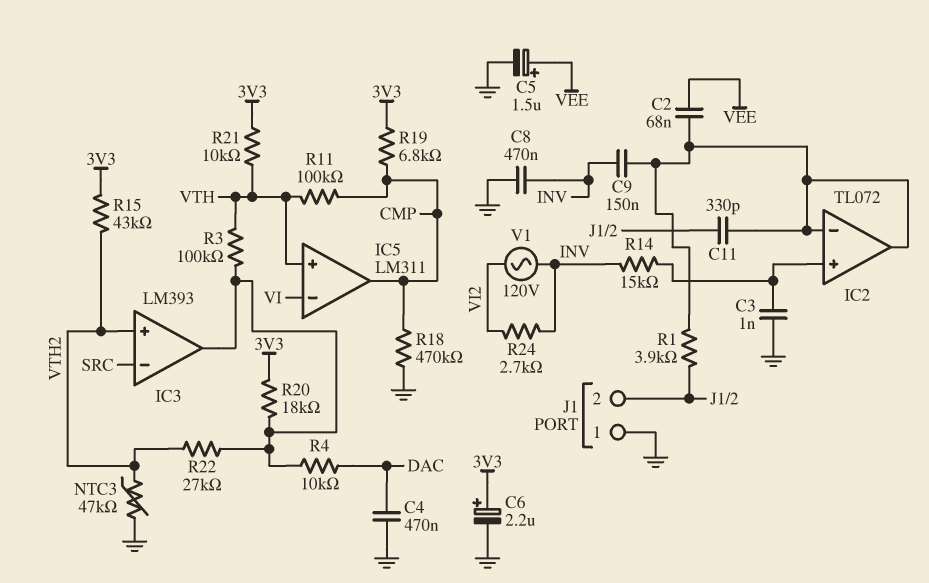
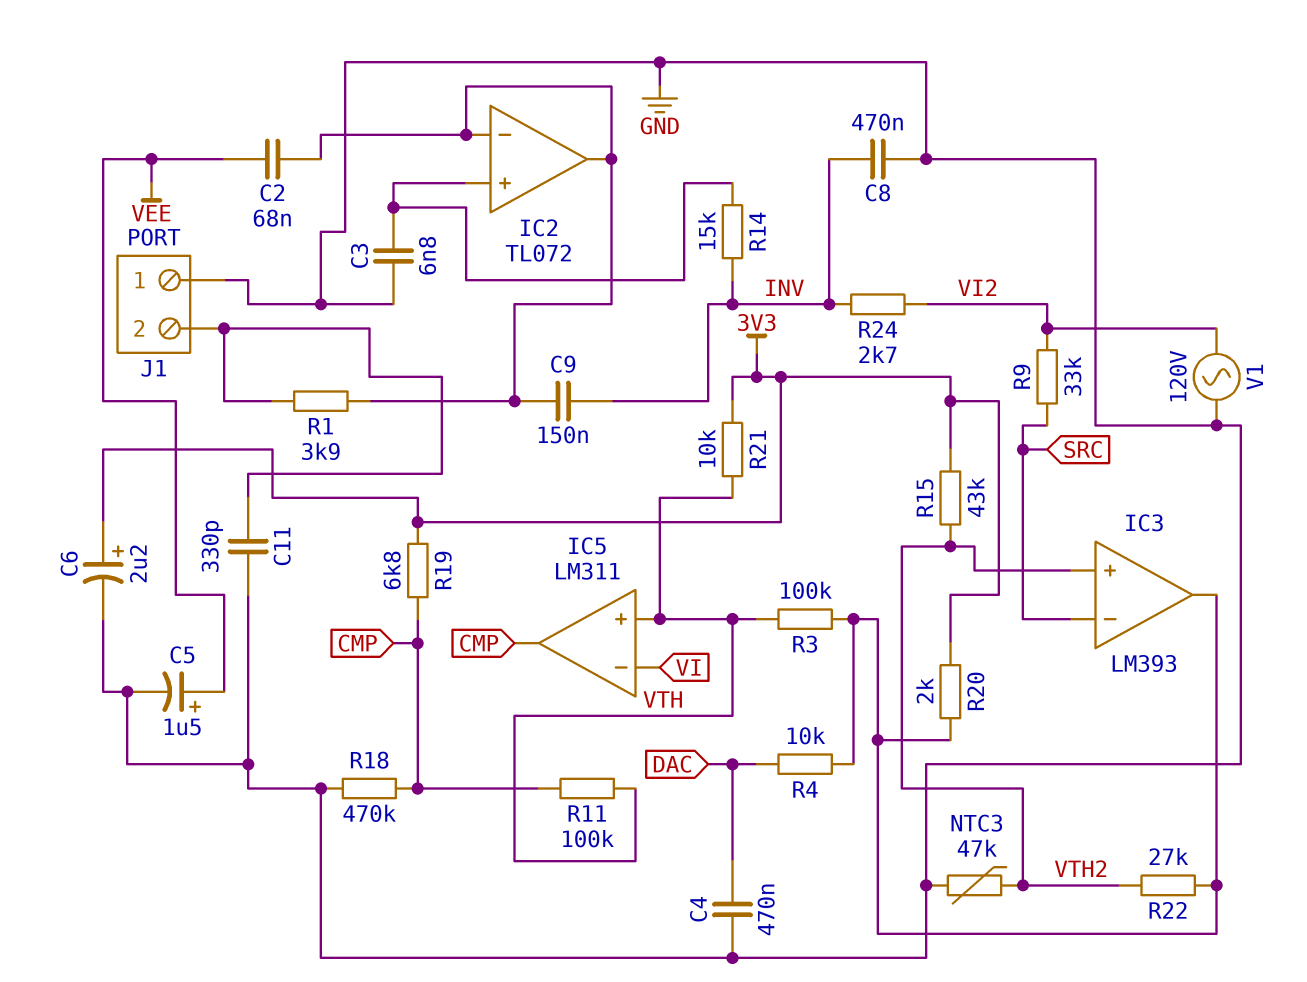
C3: 1nF (GND, IC2/in+) -> 6.8nF (GND, IC2/in+)
C11: 330pF (IC2/in-, J1/2) -> 330pF (GND, J1/2)
R9: none -> 33k (SRC, VI2)
R20: 18k (3V3, IC3/out) -> 2k (3V3, IC3/out)
V1: AC 120V (INV, VI2) -> AC 120V (GND, VI2)

